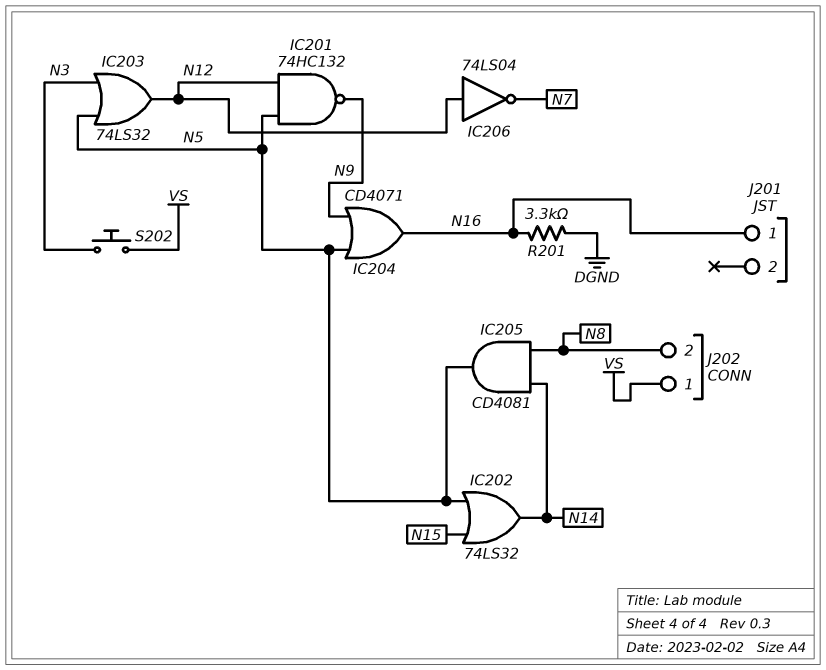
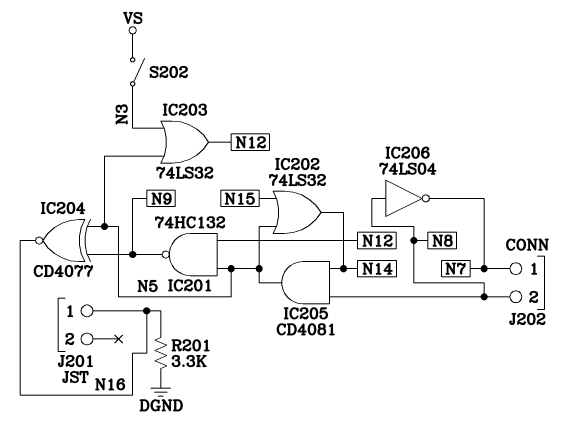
IC204: OR CD4071 (in N5, in N9, out N16) -> XNOR CD4077 (in N5, in N9, out N16)
IC206: NOT 74LS04 (in N12, out N7) -> NOT 74LS04 (in N8, out N7)
J202 pin 1: VS -> N7
S202: button (N3, VS) -> switch (N3, VS)

